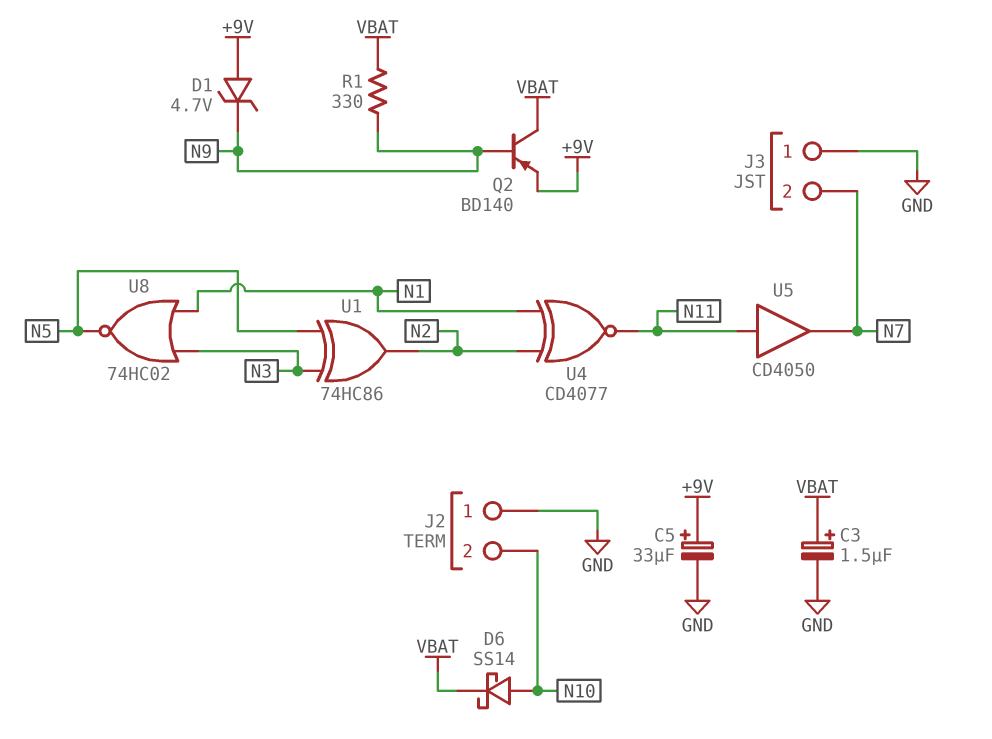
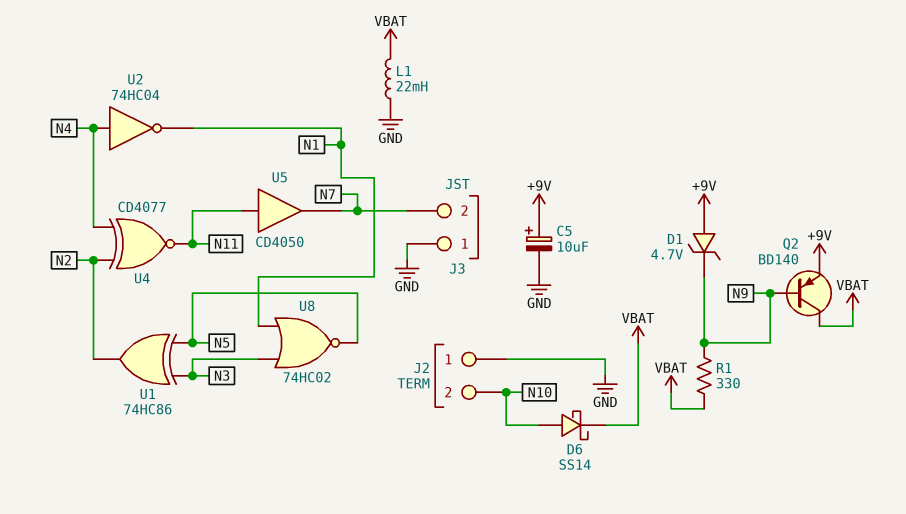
C3: 1.5uF (plus VBAT, minus GND) -> none
C5: 33uF (plus +9V, minus GND) -> 10uF (plus +9V, minus GND)
L1: none -> 22mH (GND, VBAT)
U2: none -> NOT 74HC04 (in N4, out N1)
U4: XNOR CD4077 (in N1, in N2, out N11) -> XNOR CD4077 (in N2, in N4, out N11)

